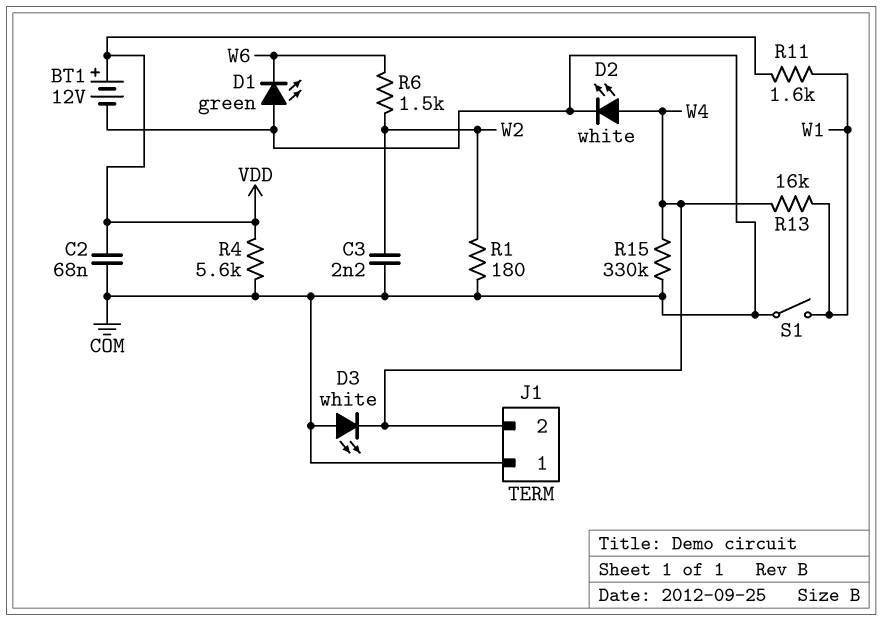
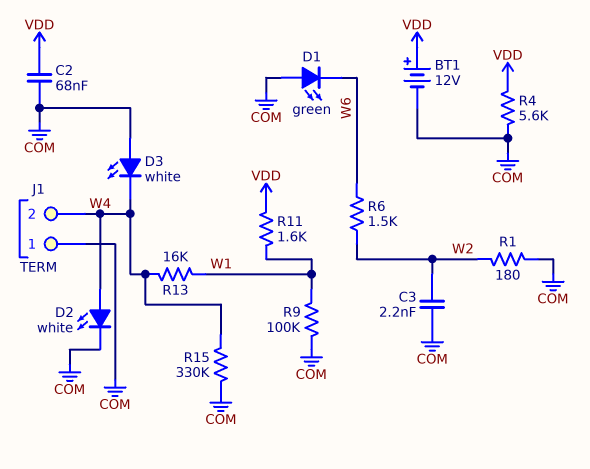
R9: none -> 100k (COM, W1)
S1: switch (COM, W1) -> none

